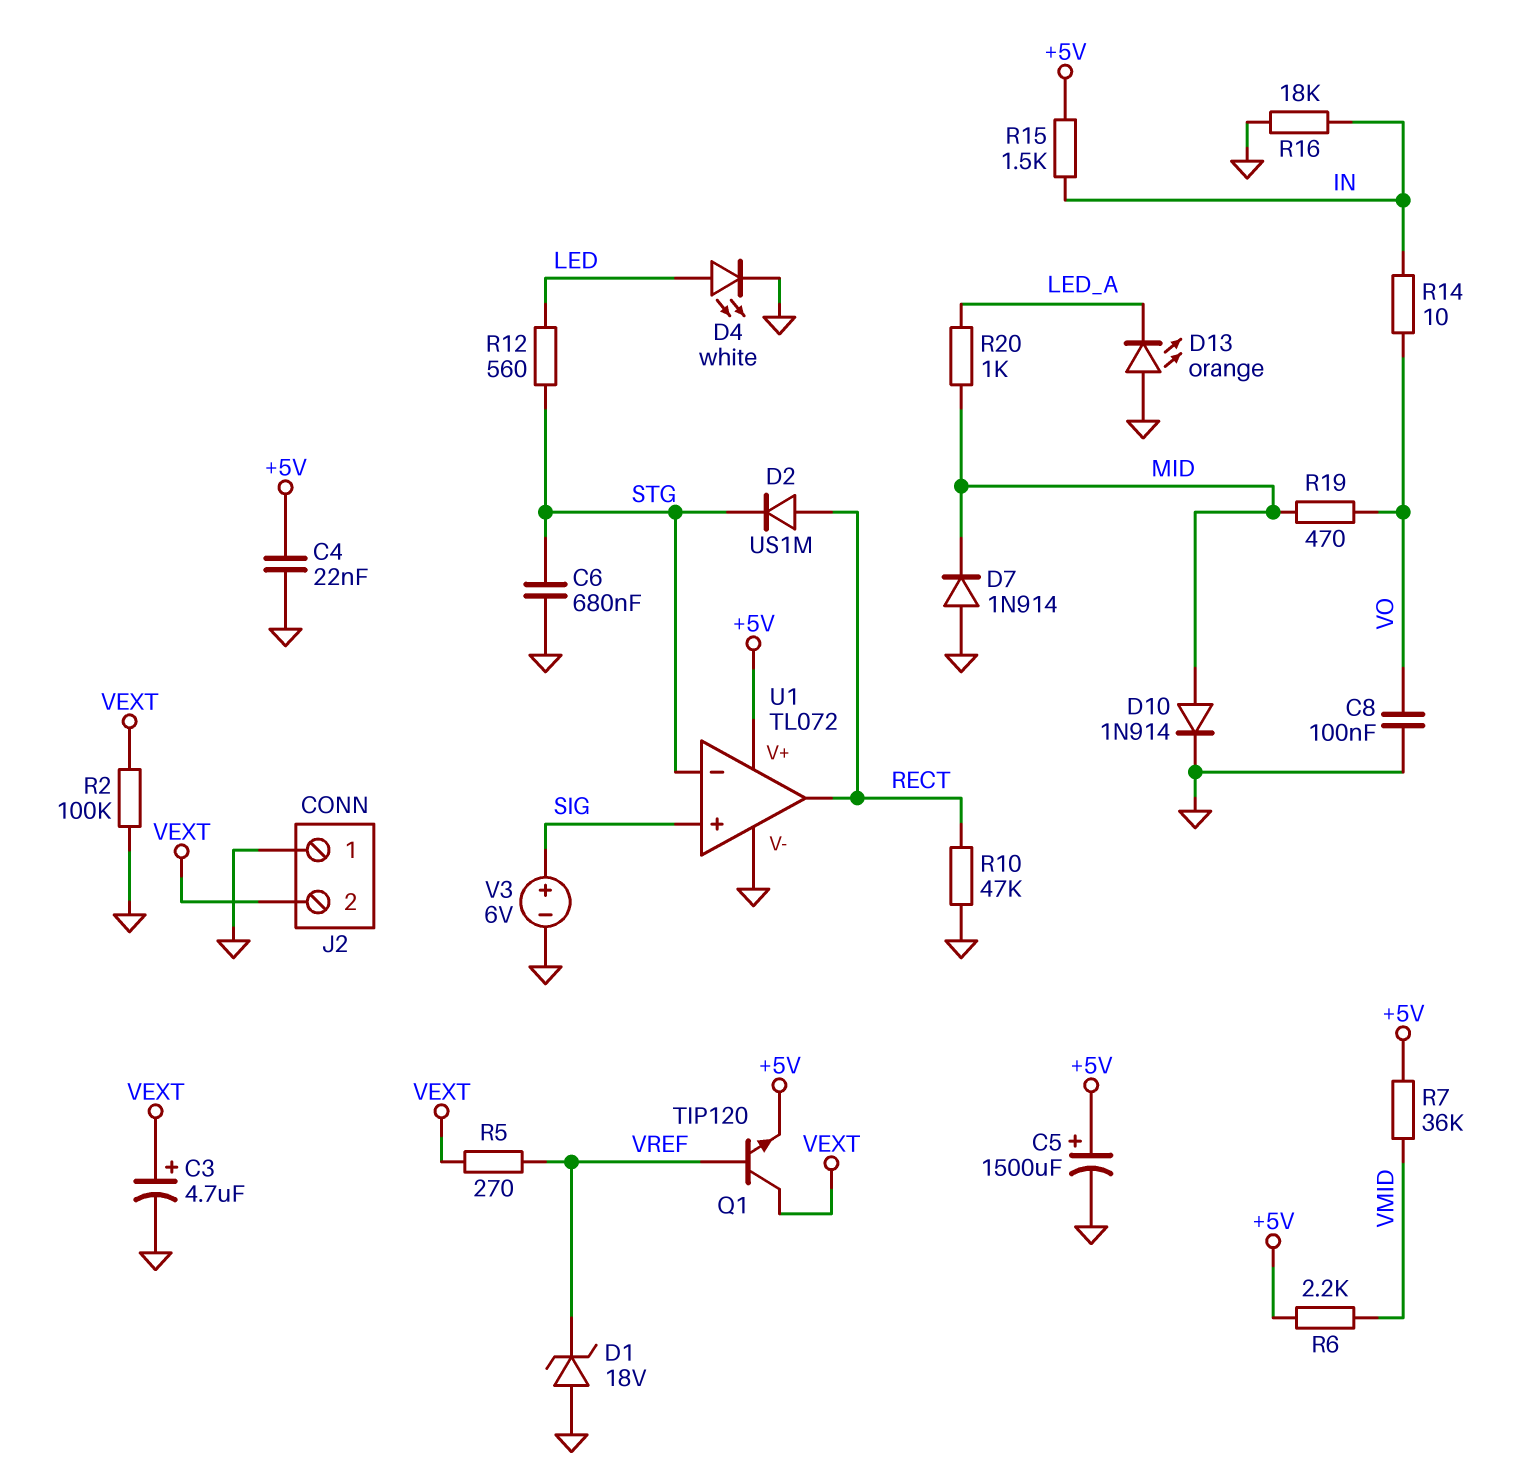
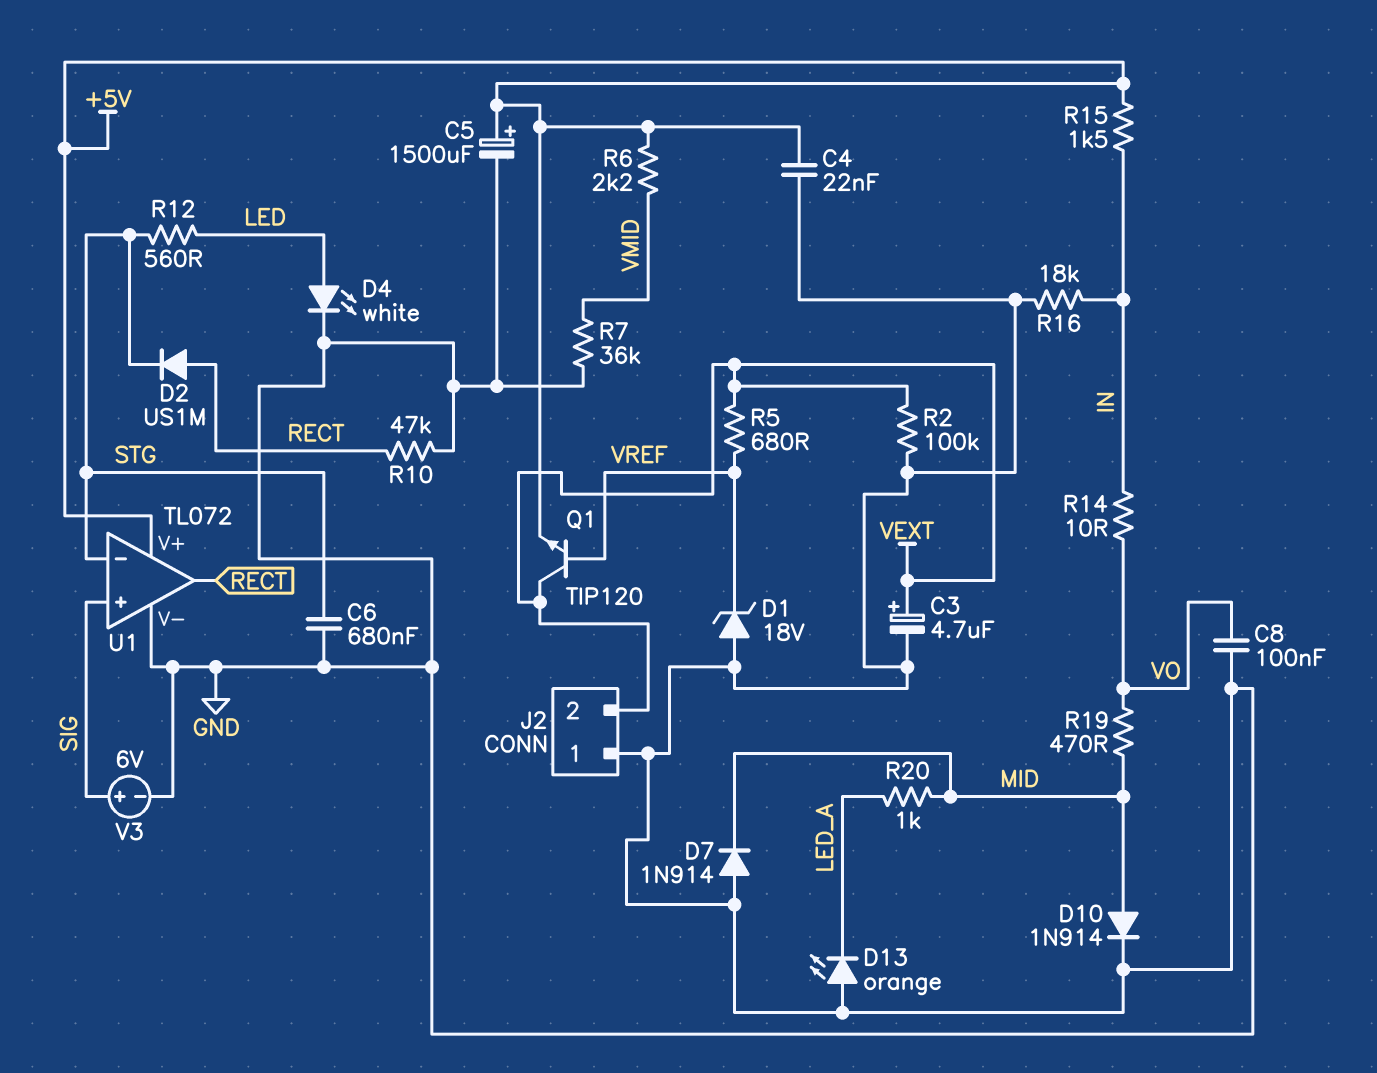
R5: 270 (VEXT, VREF) -> 680 (VEXT, VREF)
R7: 36k (+5V, VMID) -> 36k (GND, VMID)

